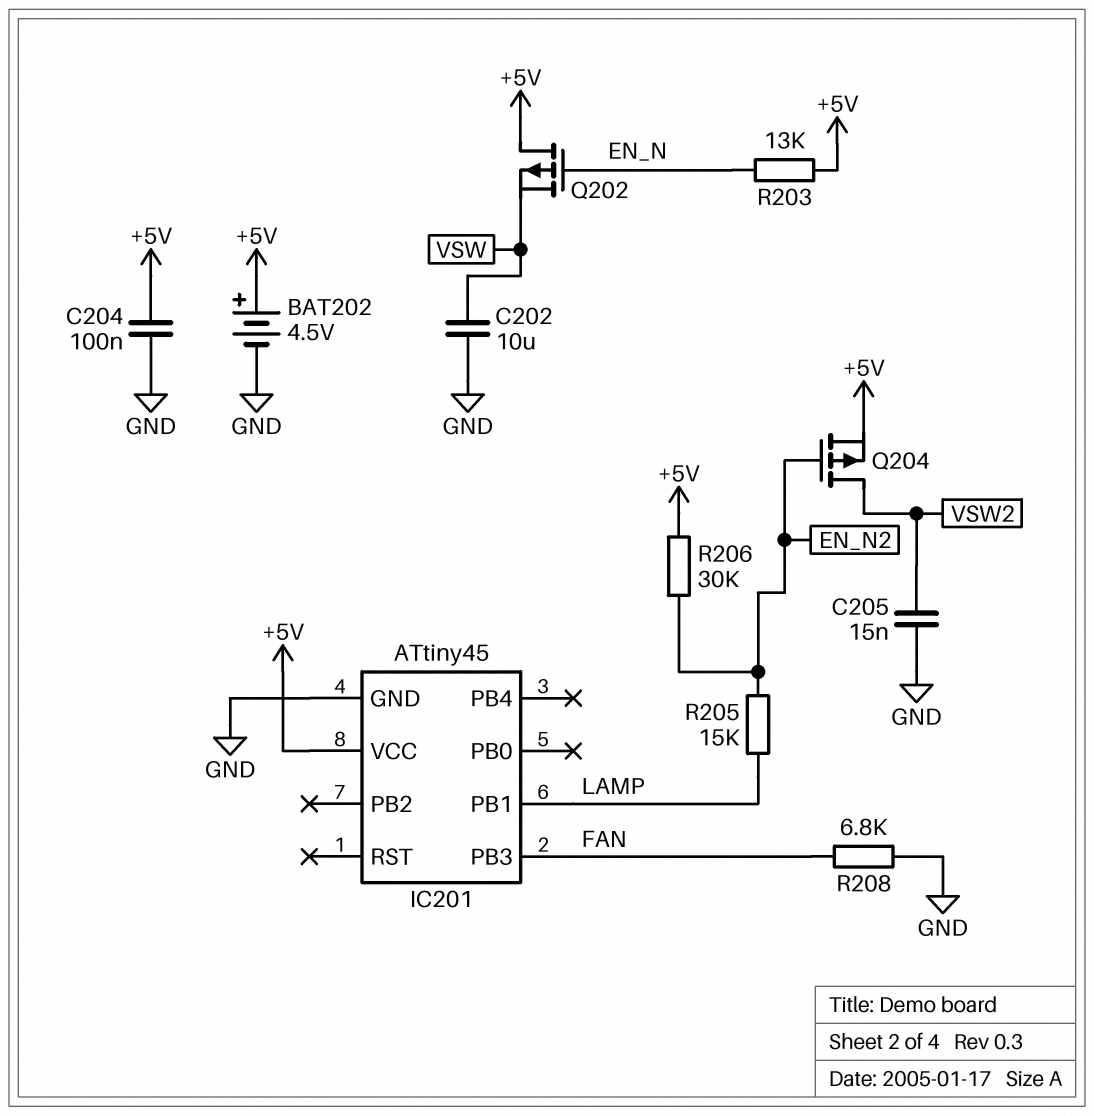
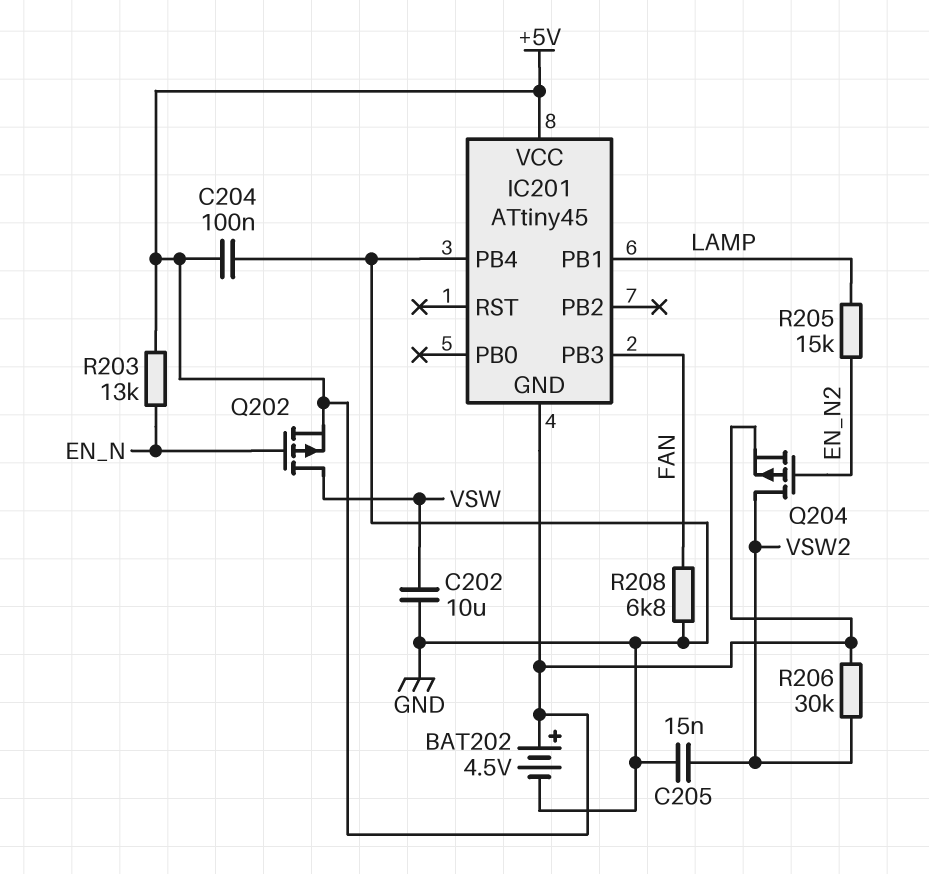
IC201 pin GND: GND -> +5V
IC201 pin PB4: none -> GND
Q202: PMOS (G EN_N, D +5V, S VSW) -> PMOS (G EN_N, D VSW, S +5V)
R206: 30k (+5V, EN_N2) -> 30k (+5V, VSW2)

